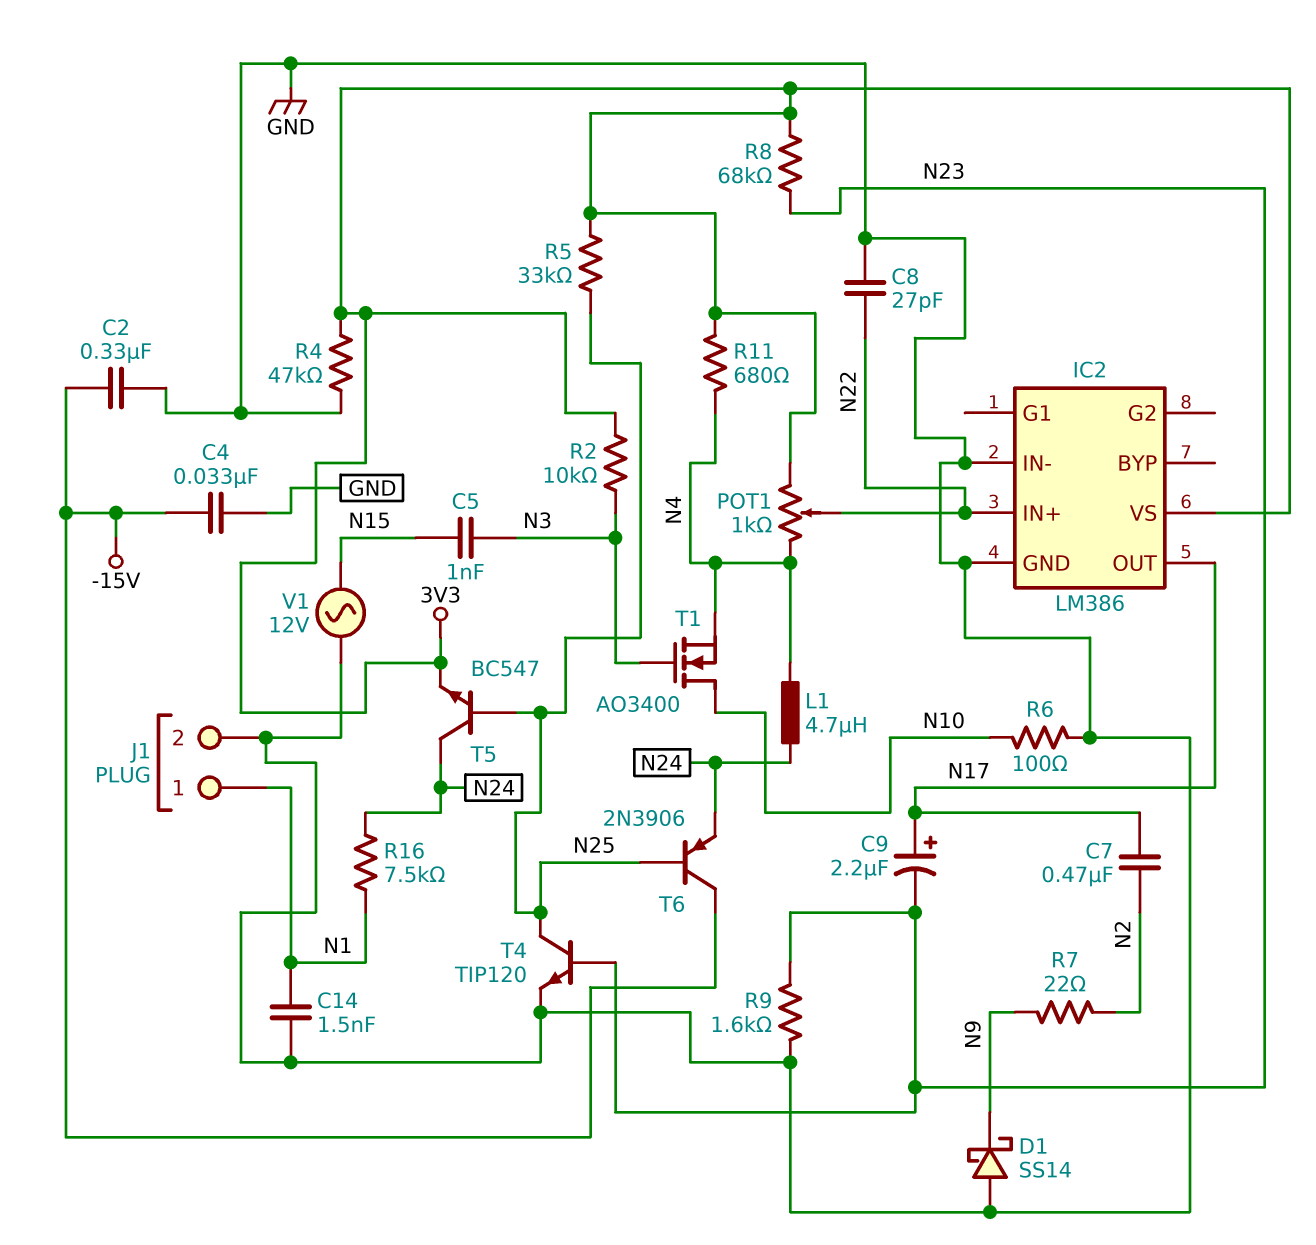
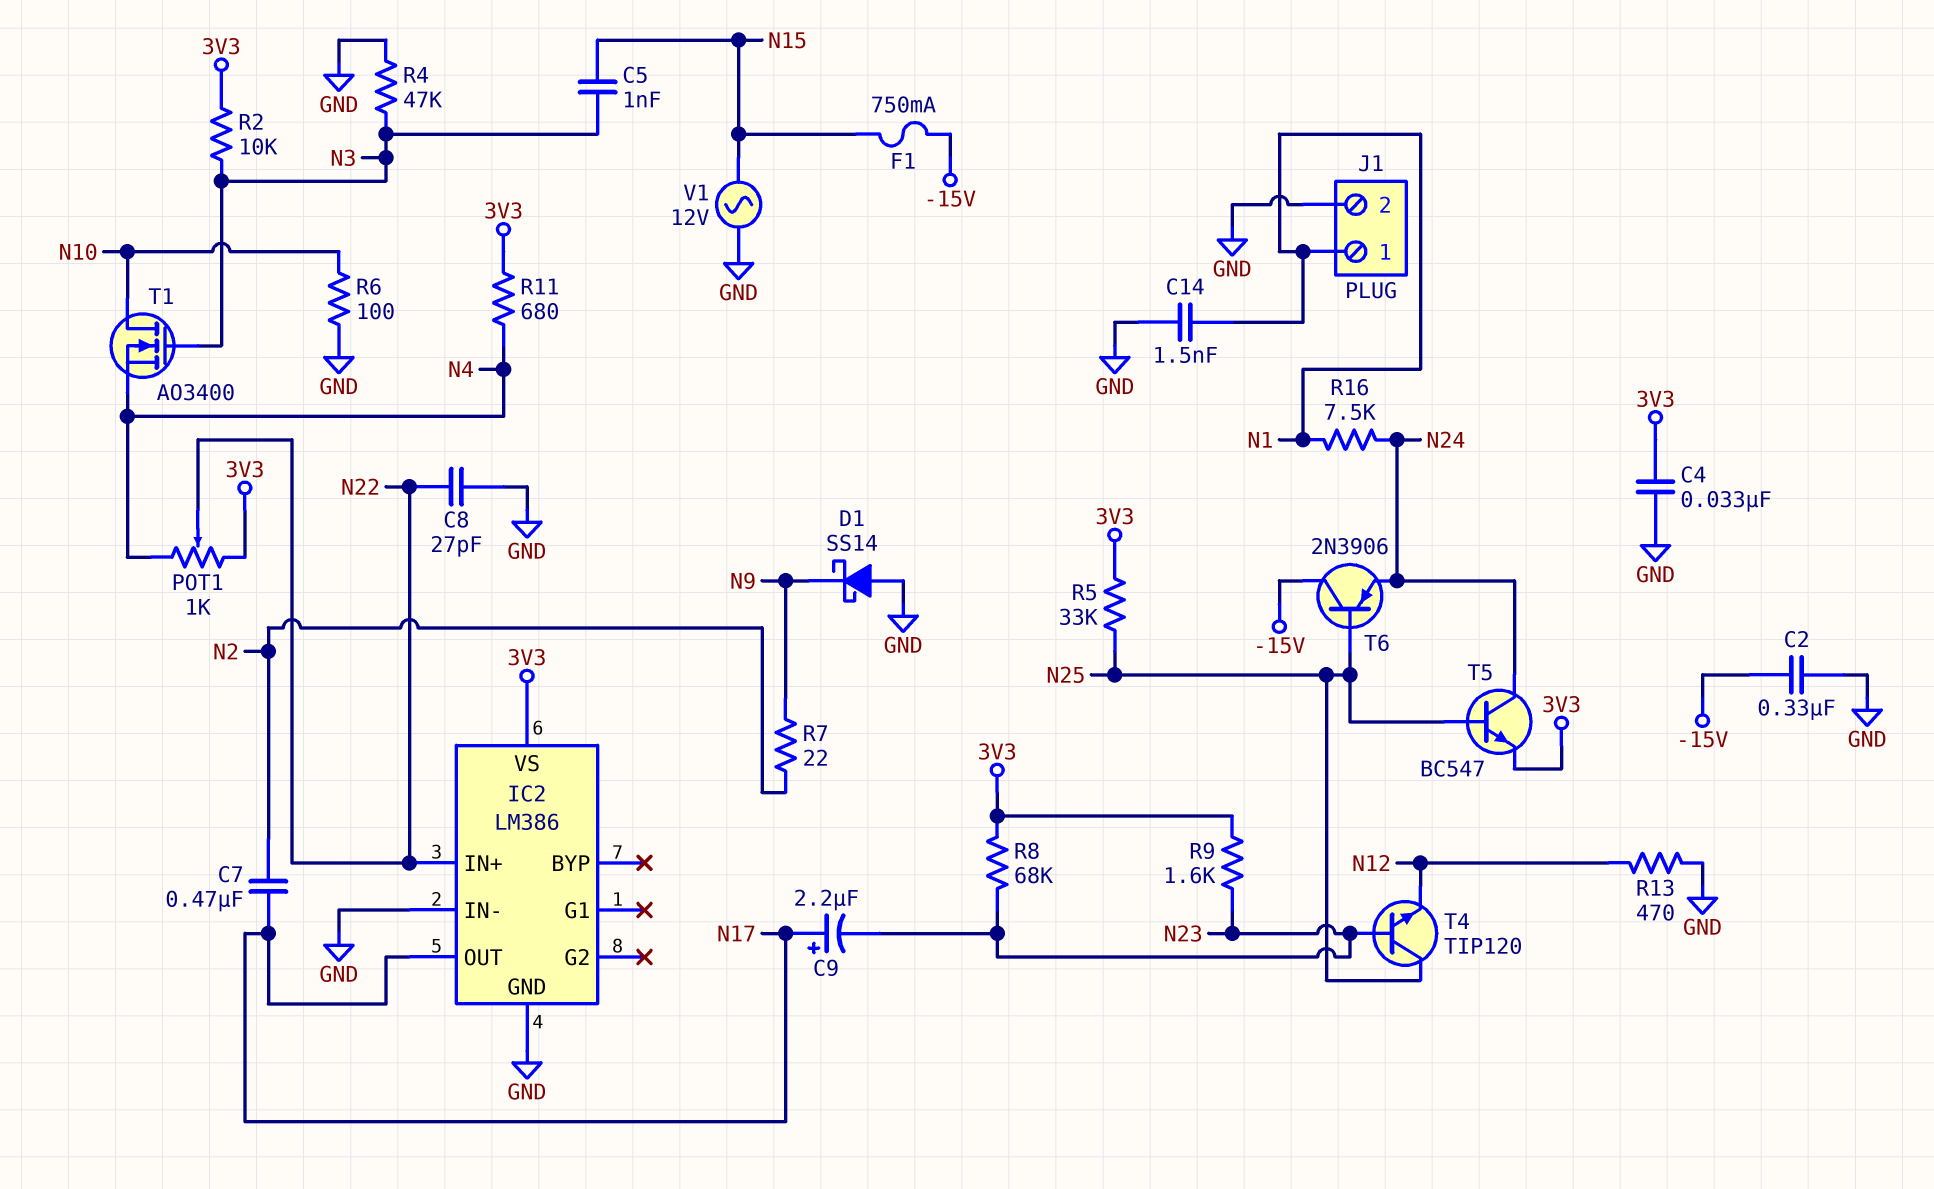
C4: 33nF (-15V, GND) -> 33nF (3V3, GND)
F1: none -> 750mA (-15V, N15)
L1: 4.7uH (N4, N24) -> none
R4: 47k (3V3, GND) -> 47k (GND, N3)
R9: 1.6k (GND, N23) -> 1.6k (3V3, N23)
R13: none -> 470 (GND, N12)
T4: NPN TIP120 (B N23, C N25, E GND) -> NPN TIP120 (B N23, C N25, E N12)

